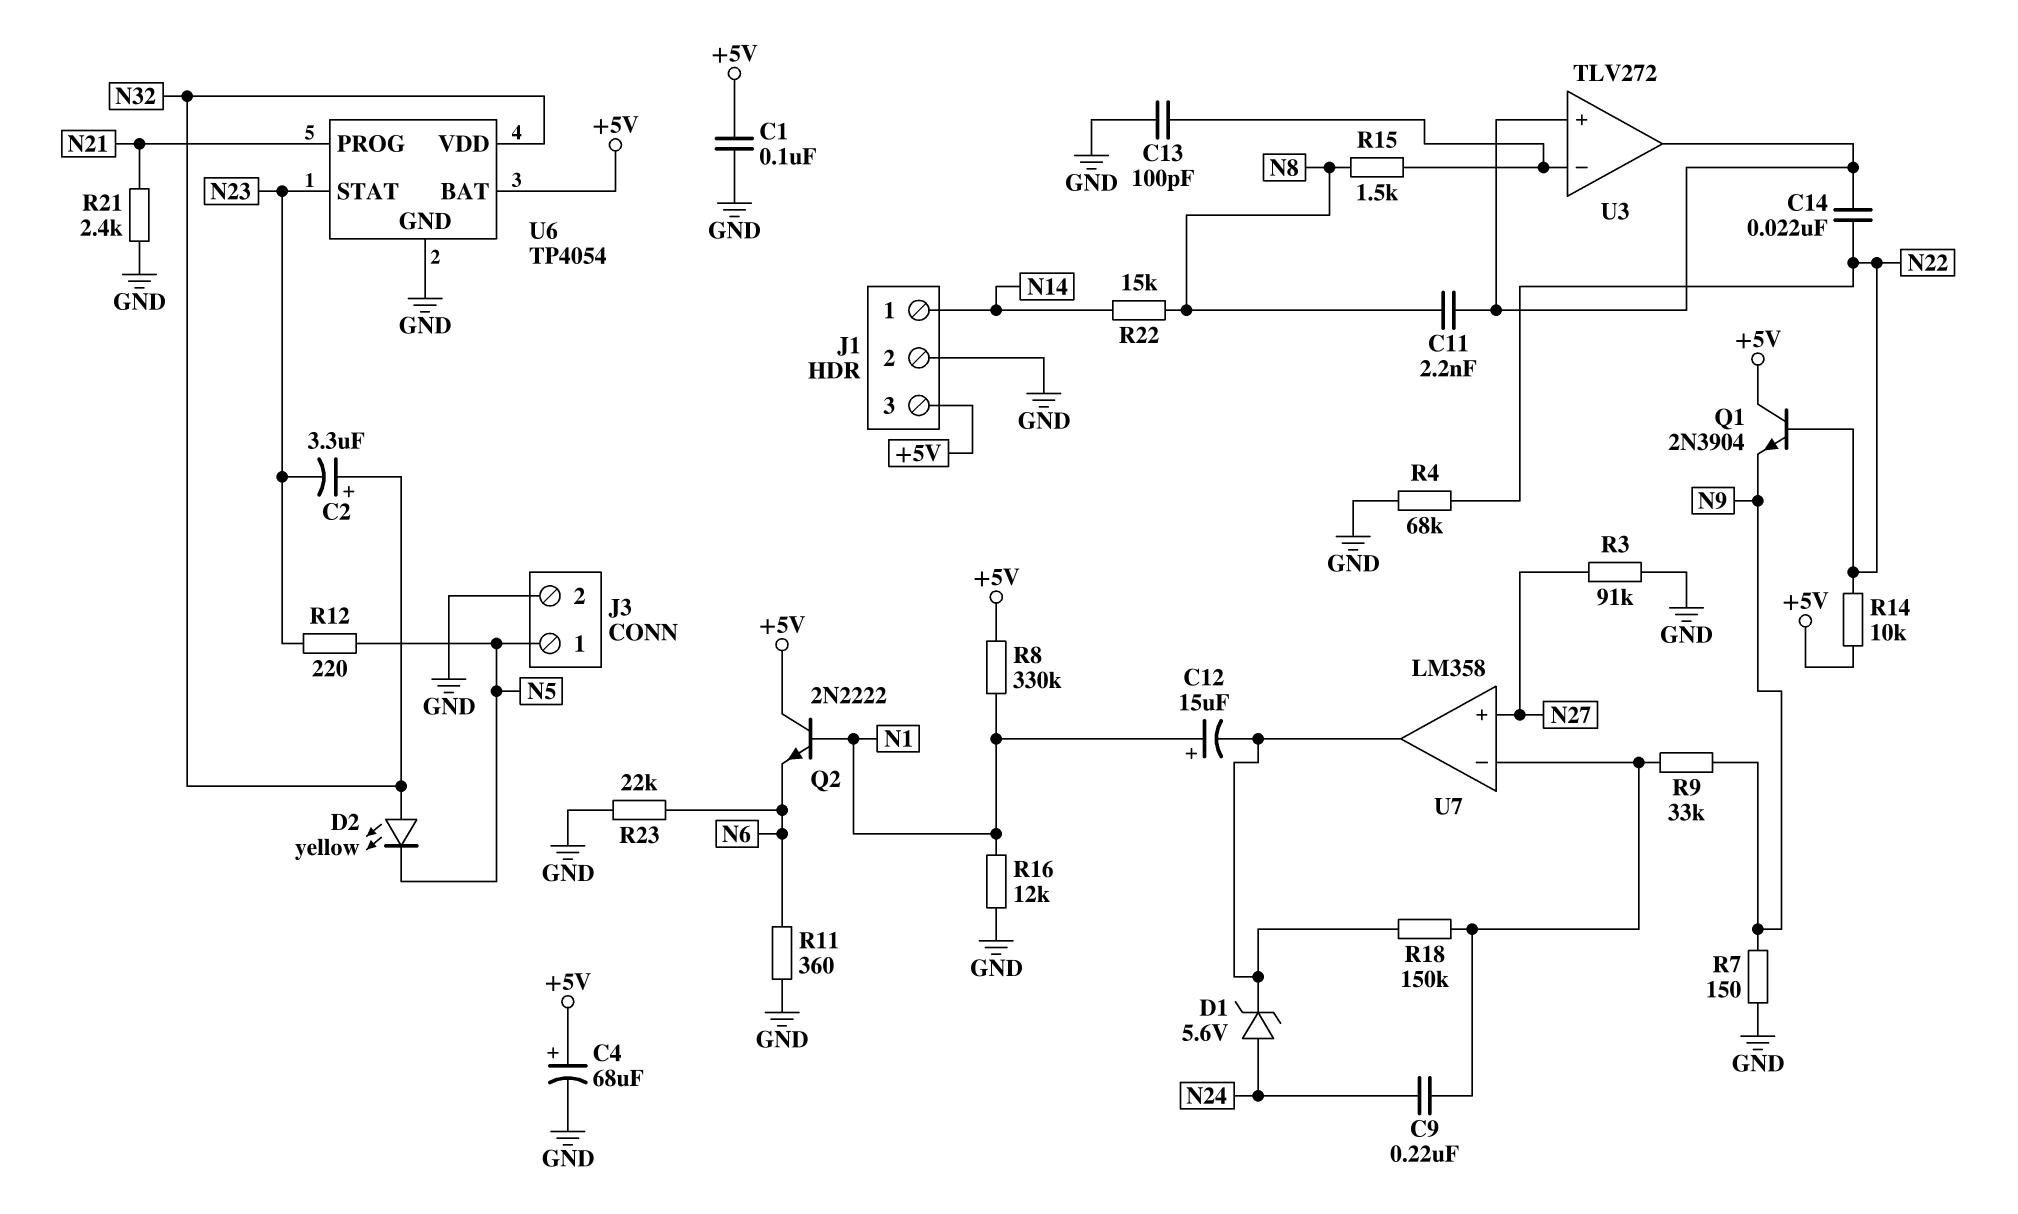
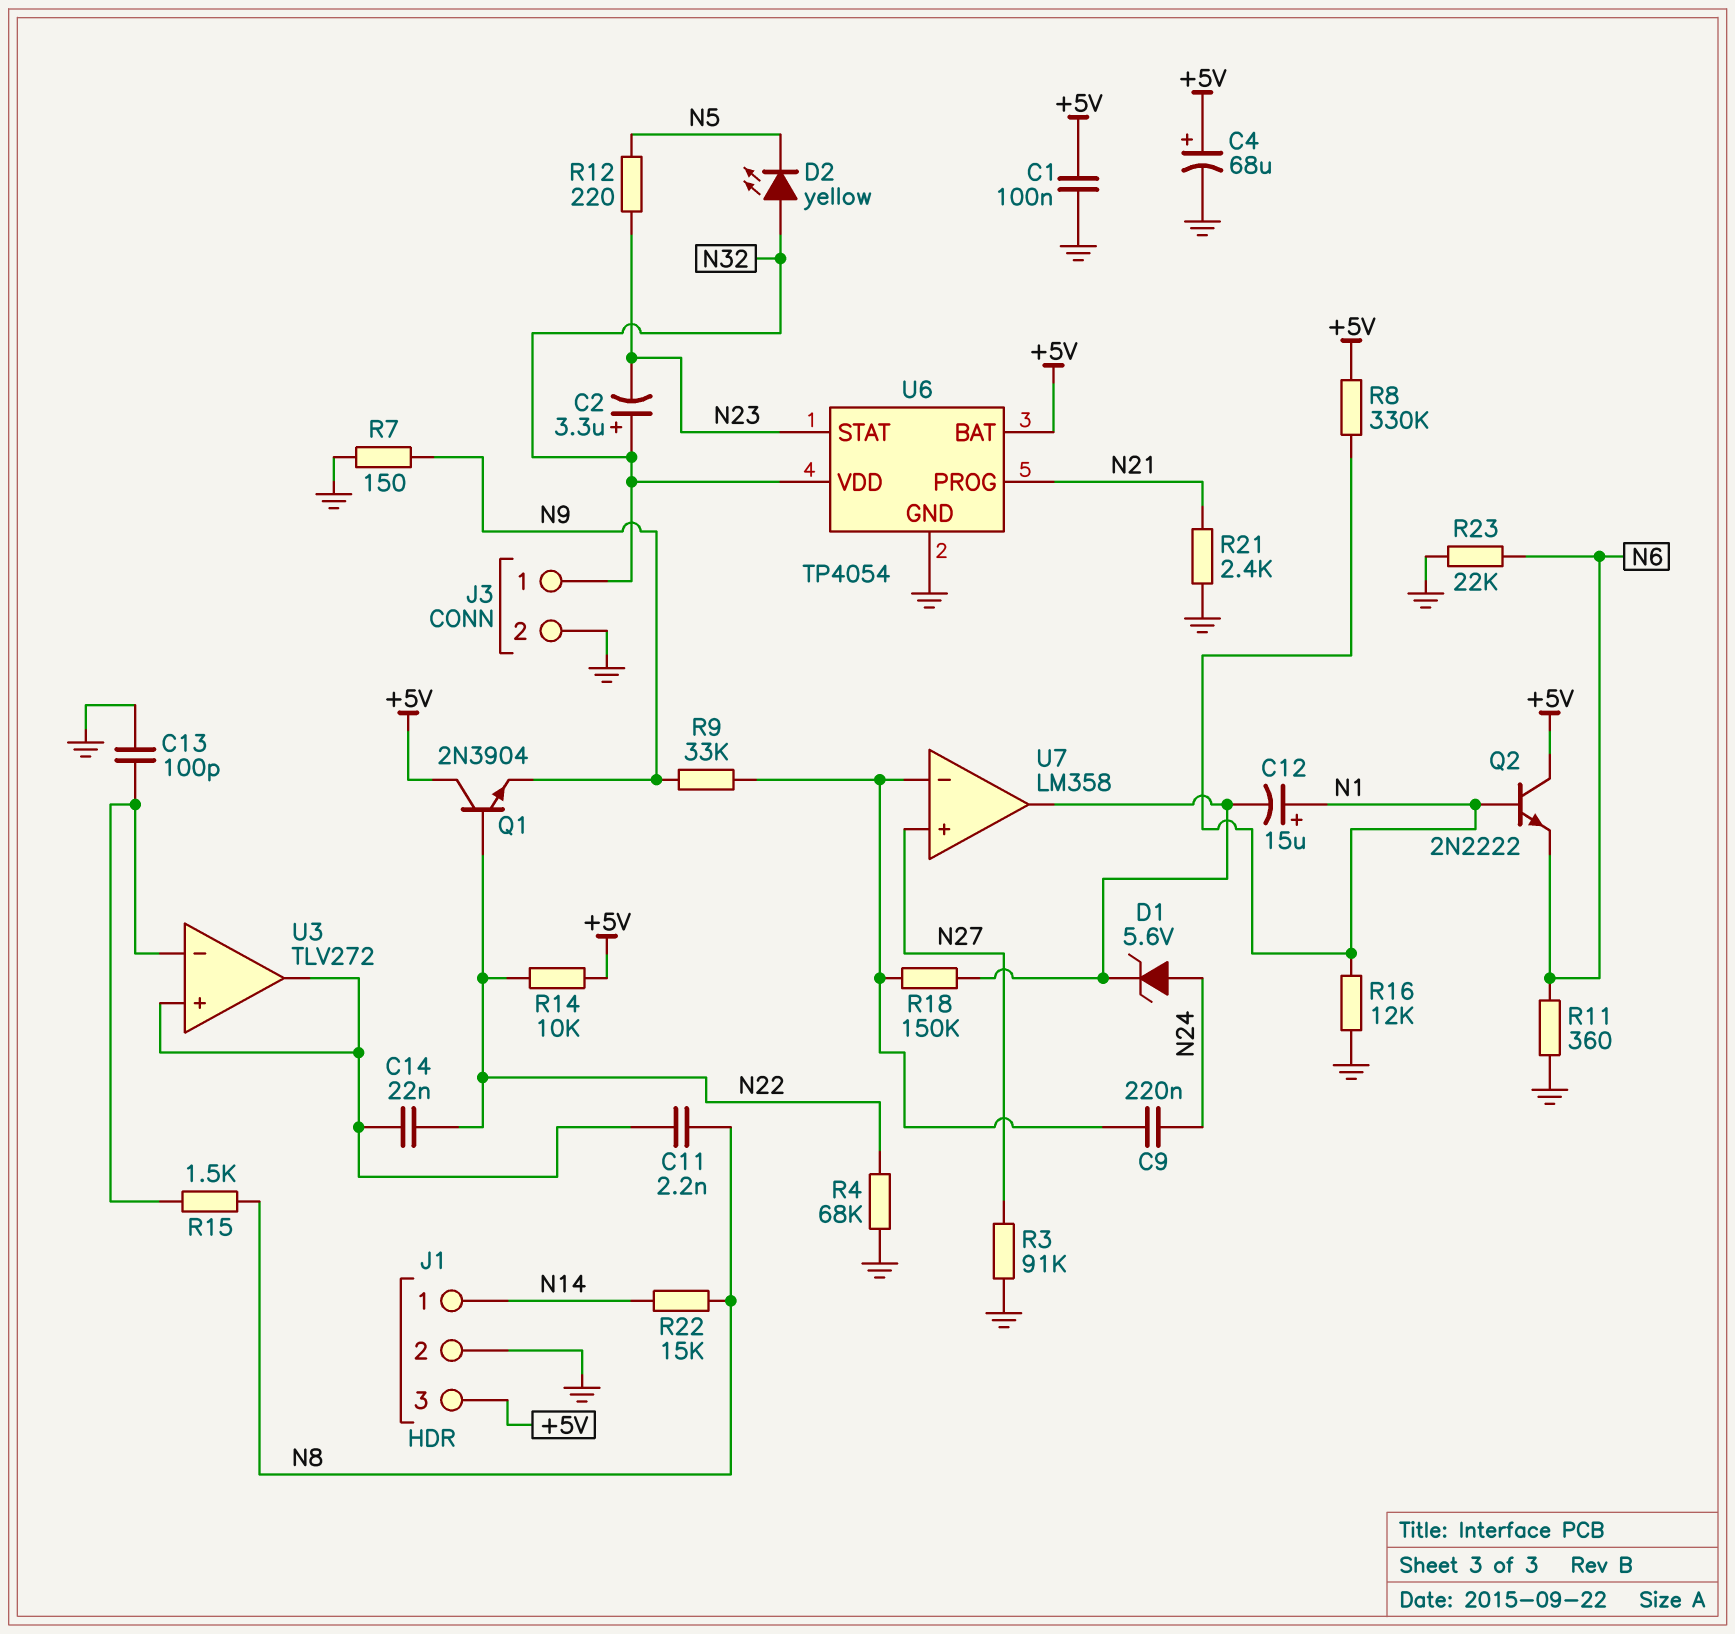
J3 pin 1: N5 -> N32

